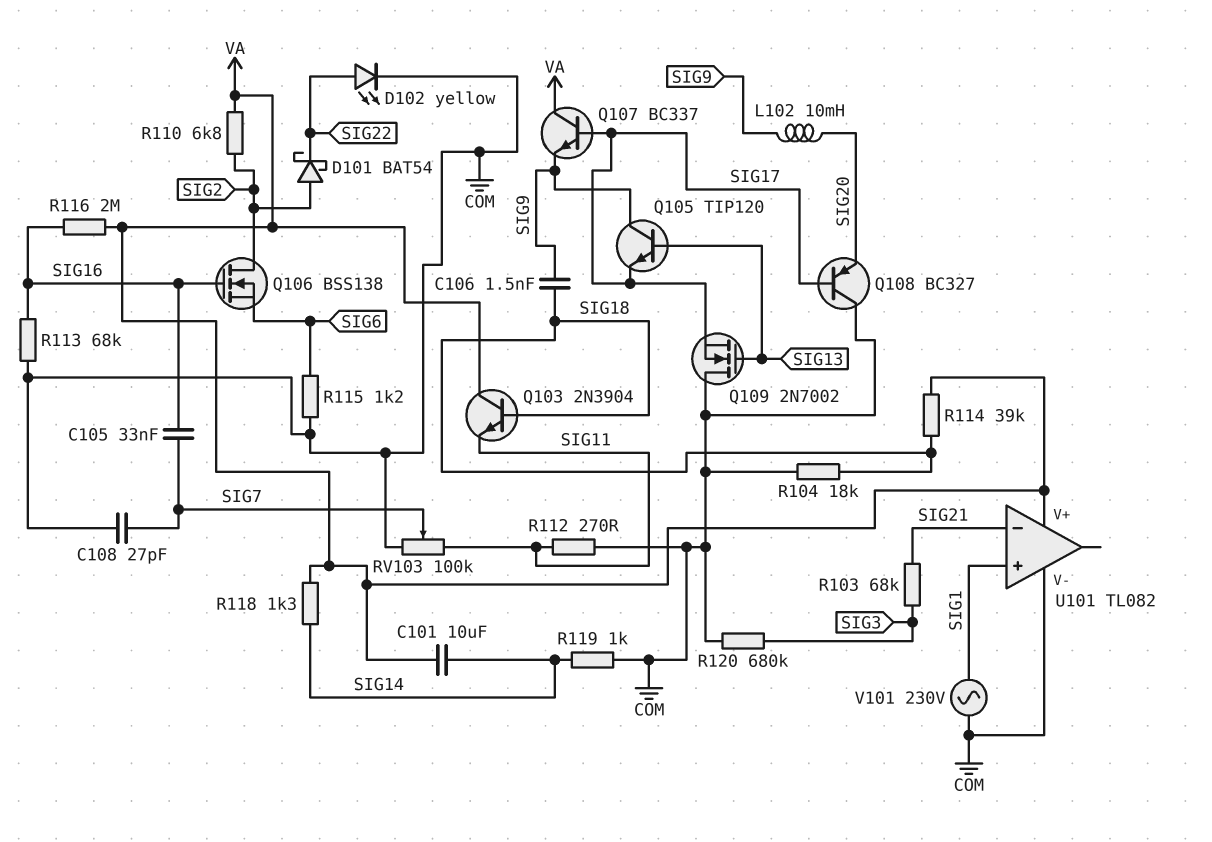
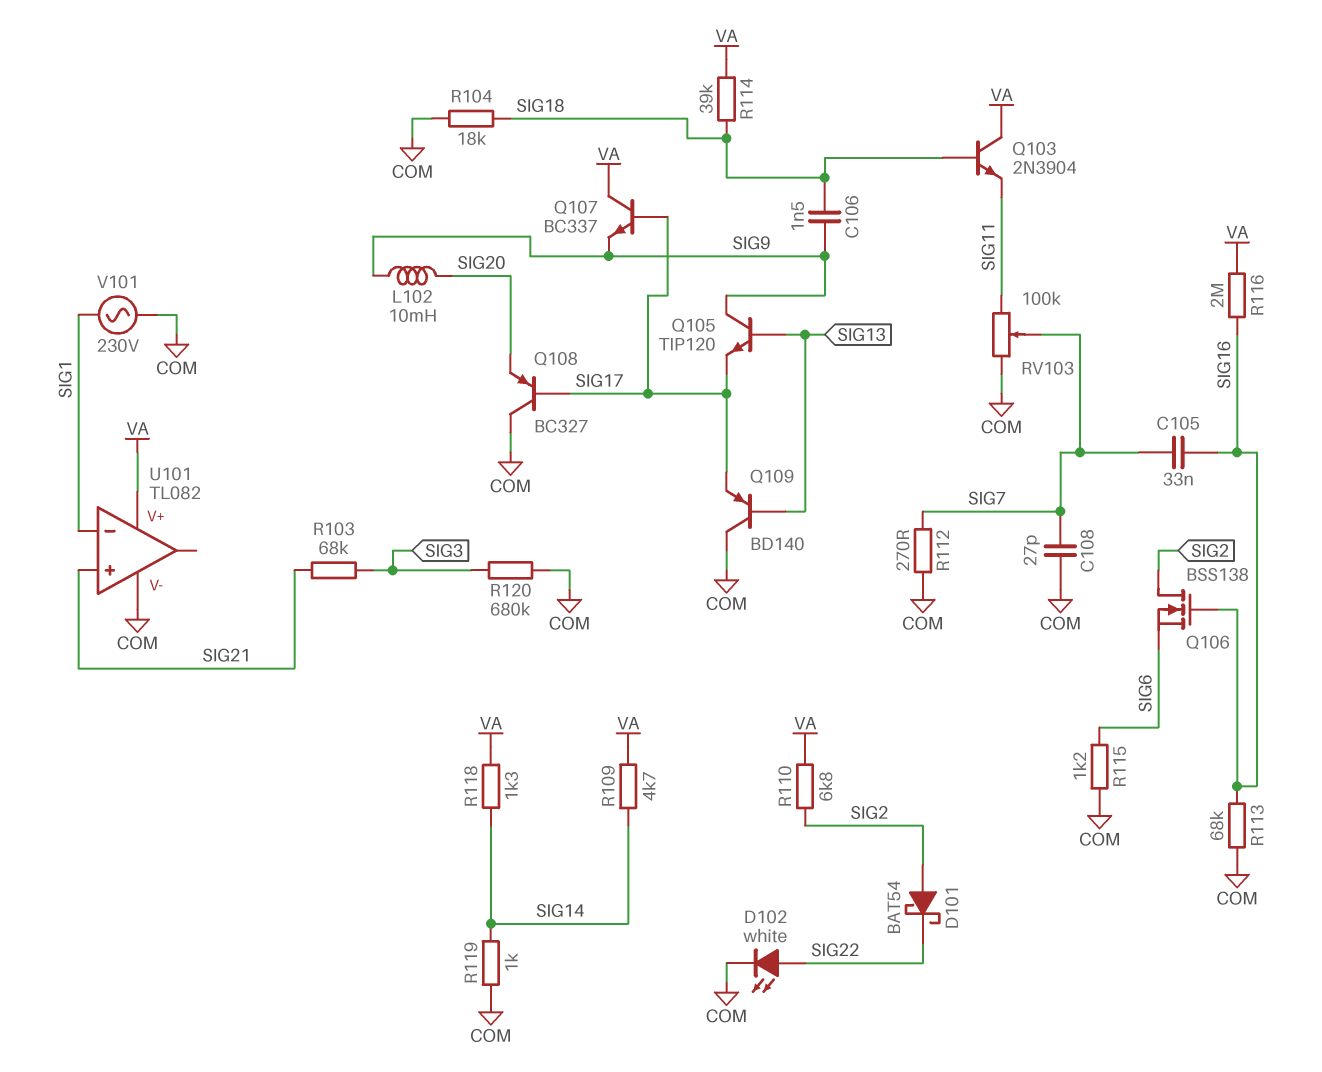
C101: 10uF (SIG14, VA) -> none
D102: LED yellow (A SIG22, K COM) -> LED white (A SIG22, K COM)
Q109: NMOS 2N7002 (G SIG13, D COM, S SIG17) -> PNP BD140 (B SIG13, C COM, E SIG17)
R109: none -> 4.7k (SIG14, VA)
R112: 270 (COM, SIG11) -> 270 (COM, SIG7)
U101 pin in+: SIG1 -> SIG21
U101 pin in-: SIG21 -> SIG1

